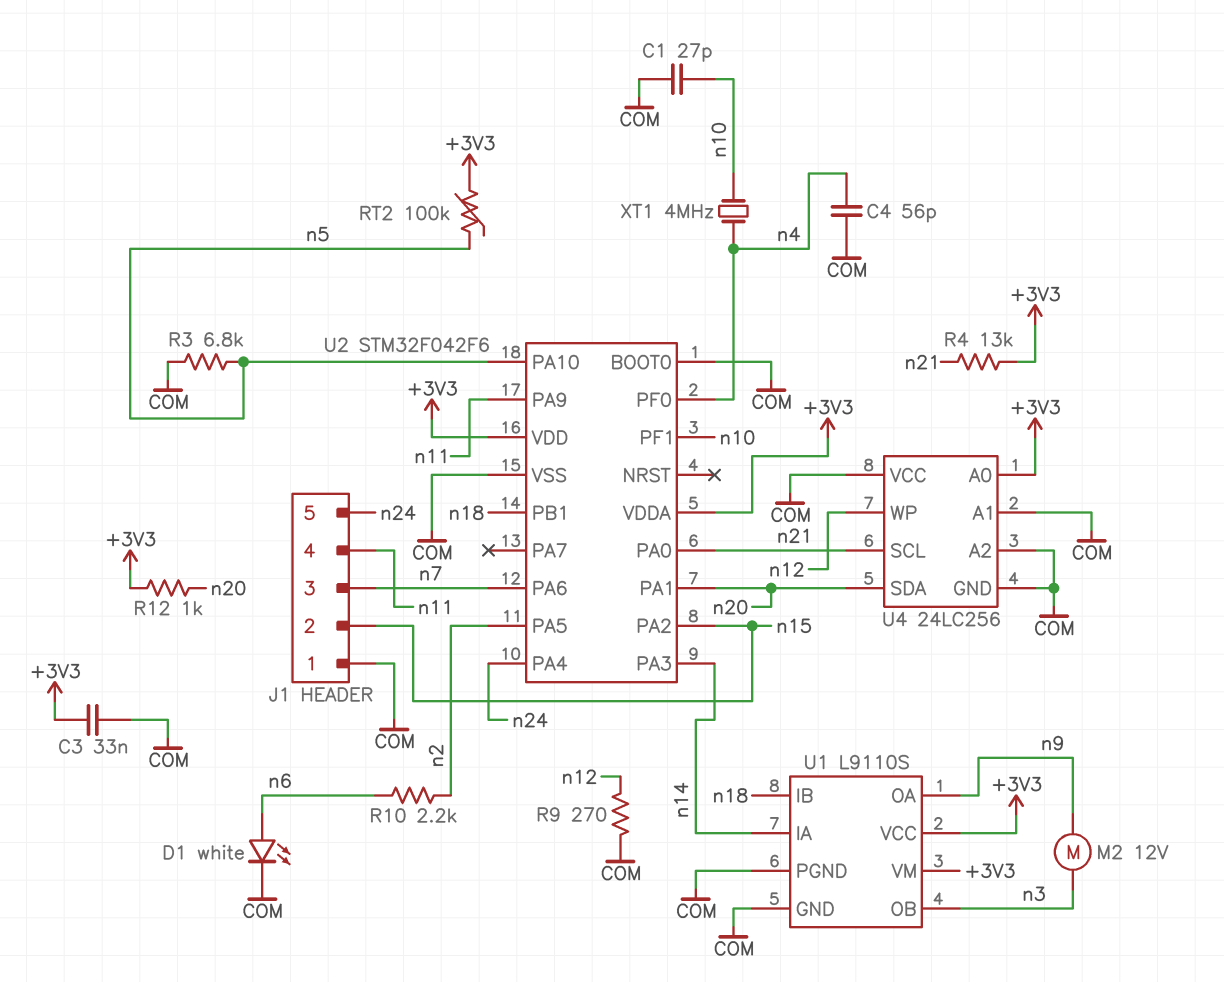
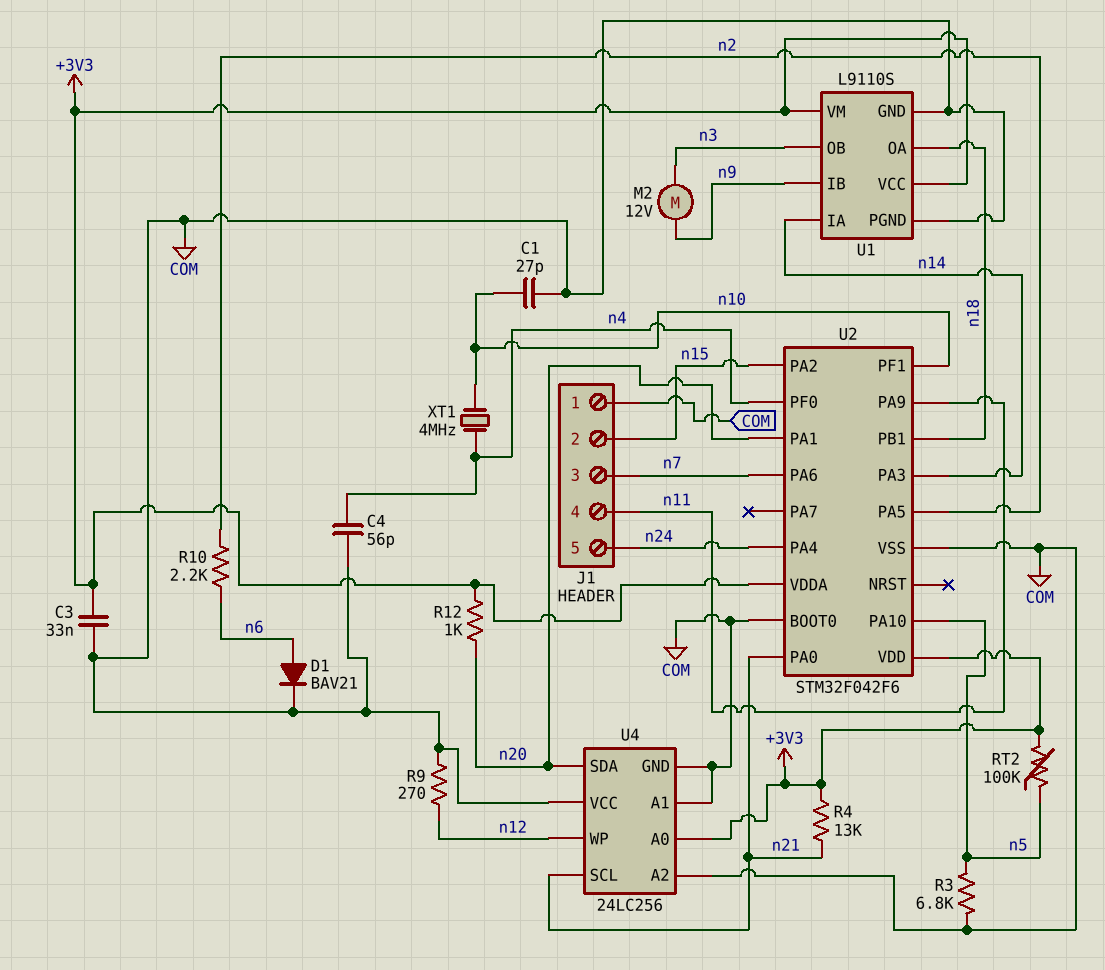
D1: LED white (A n6, K COM) -> diode BAV21 (A n6, K COM)
U1 pin IB: n18 -> n9
U1 pin OA: n9 -> n18

